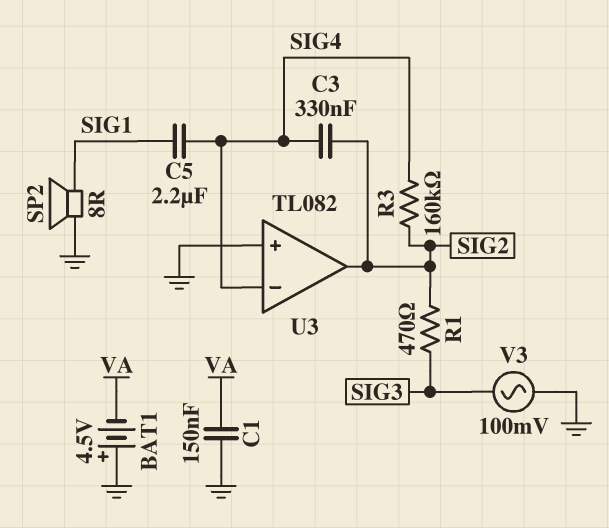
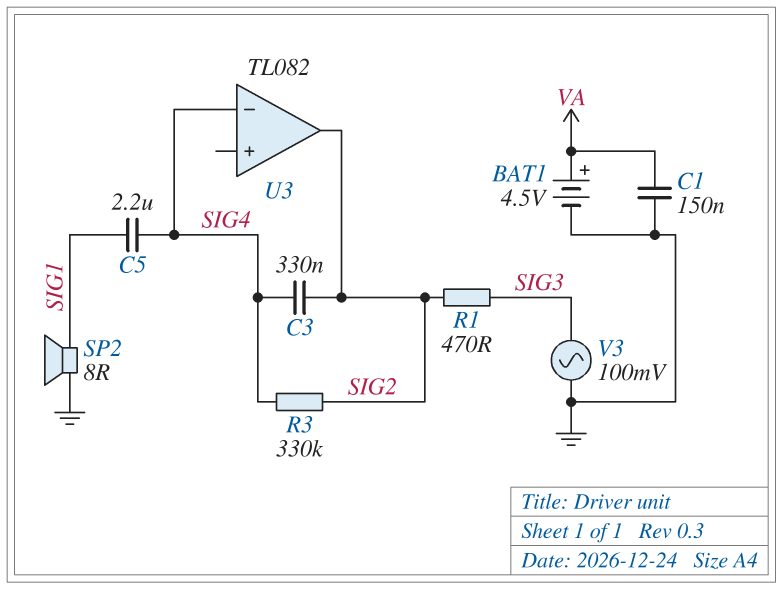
BAT1: 4.5V (plus GND, minus VA) -> 4.5V (plus VA, minus GND)
R3: 160k (SIG2, SIG4) -> 330k (SIG2, SIG4)
U3 pin in+: GND -> none

